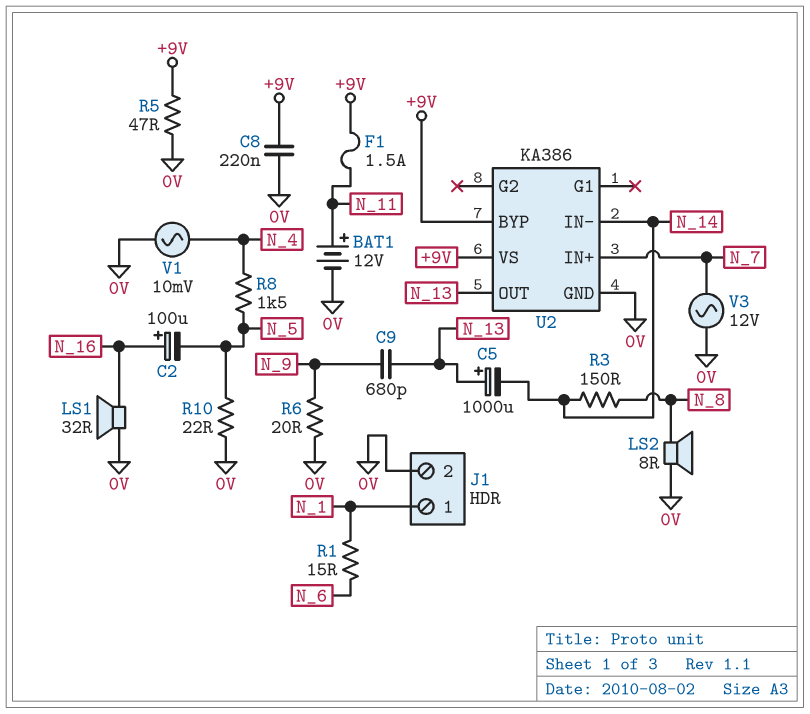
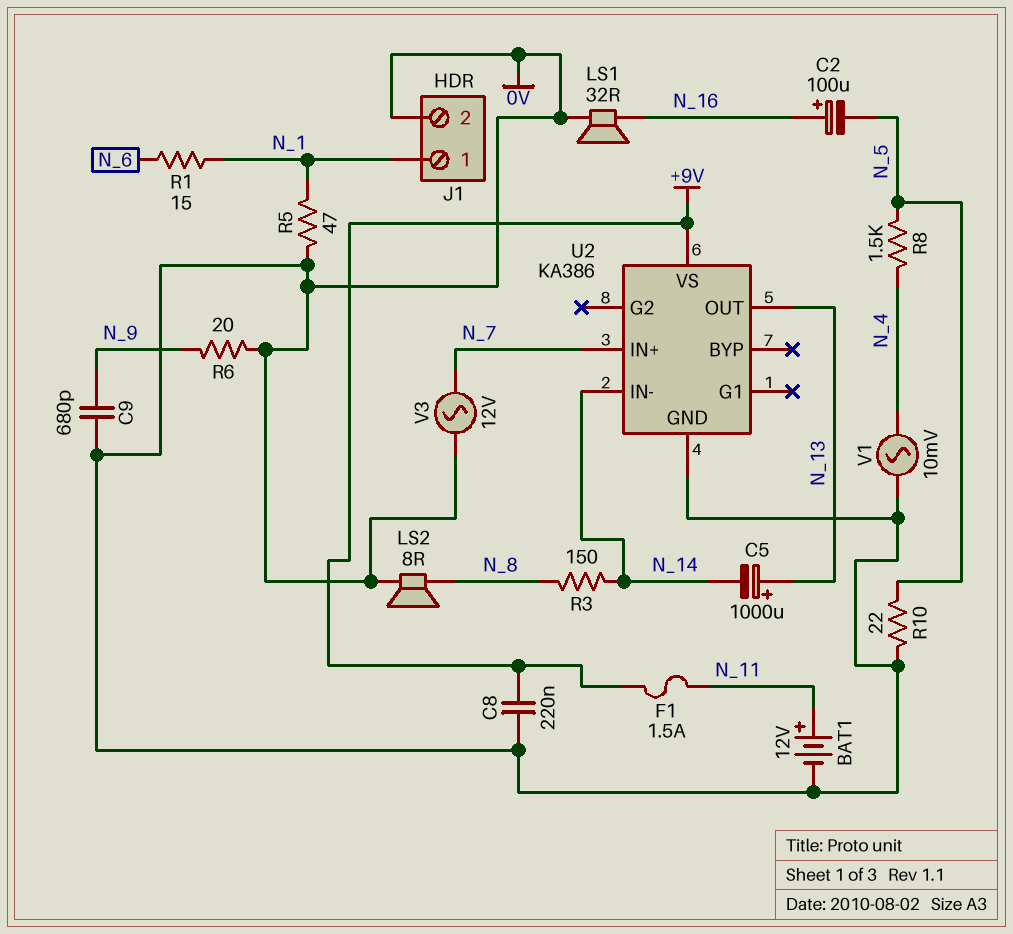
C9: 680pF (N_9, N_13) -> 680pF (0V, N_9)
R5: 47 (+9V, 0V) -> 47 (0V, N_1)
U2 pin BYP: +9V -> none

